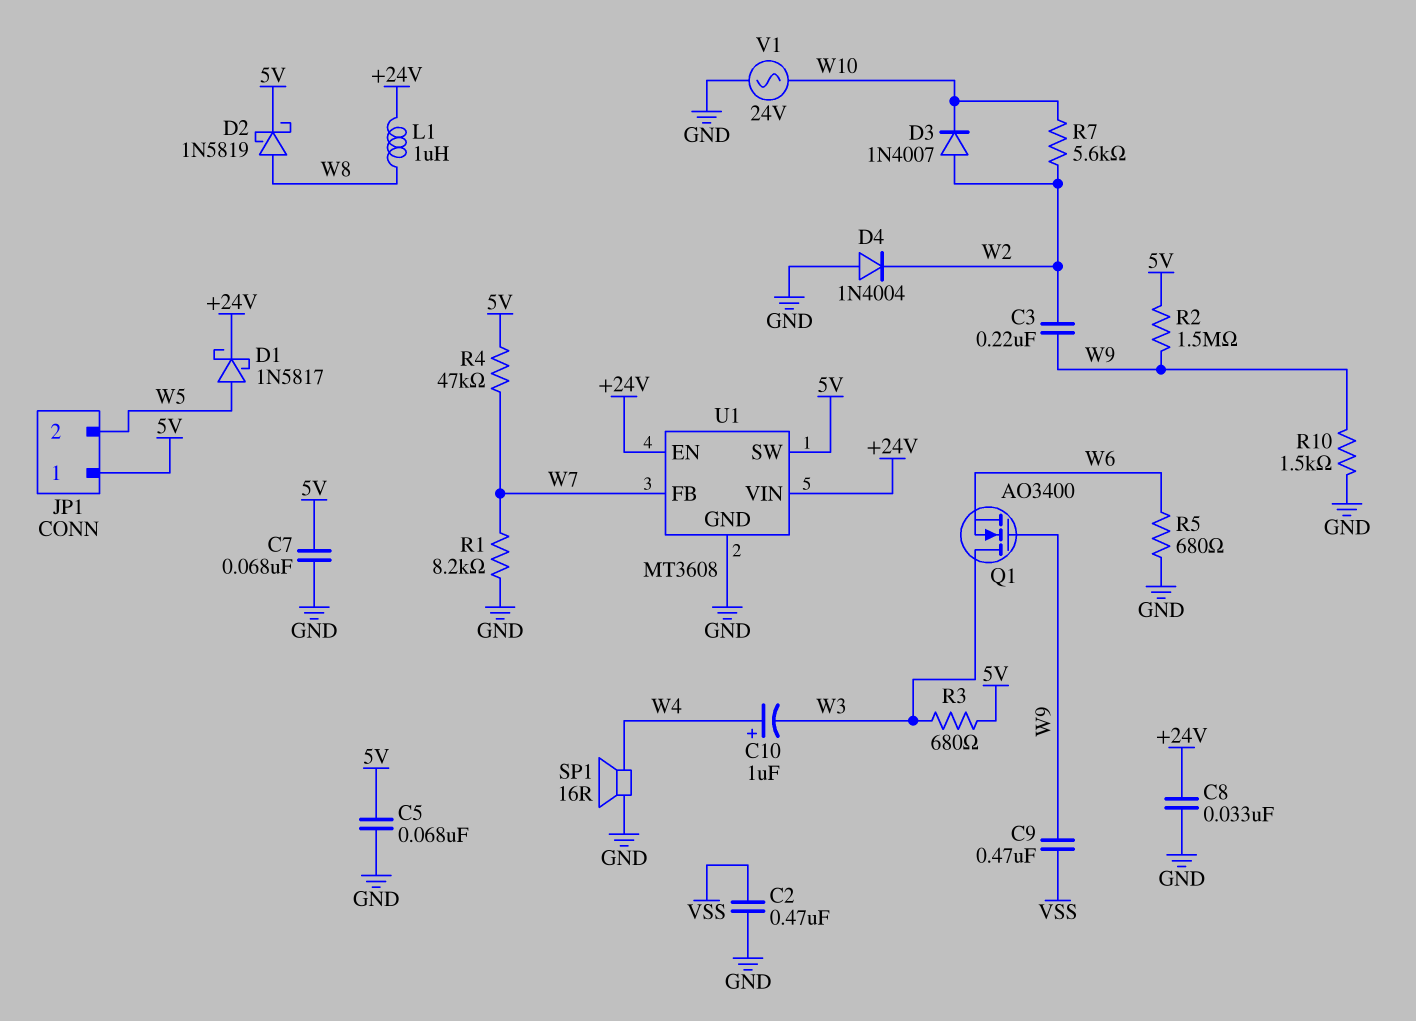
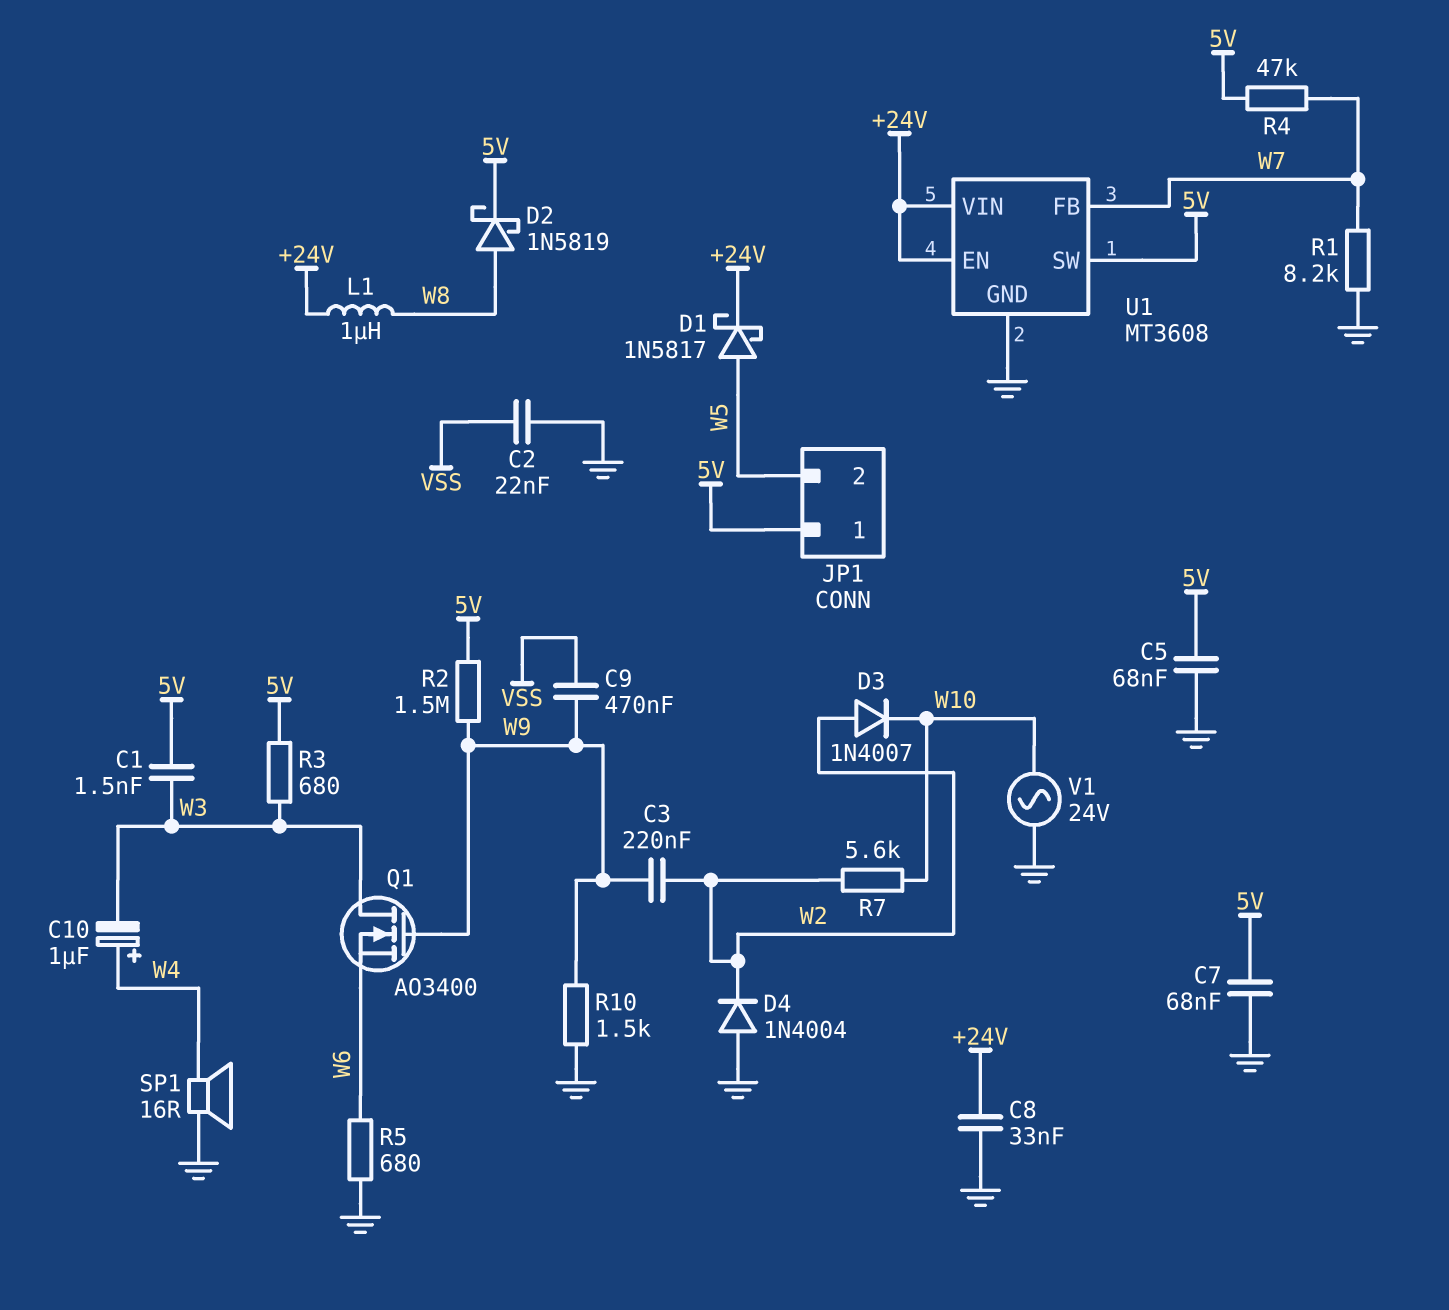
C1: none -> 1.5nF (5V, W3)
C2: 470nF (GND, VSS) -> 22nF (GND, VSS)

